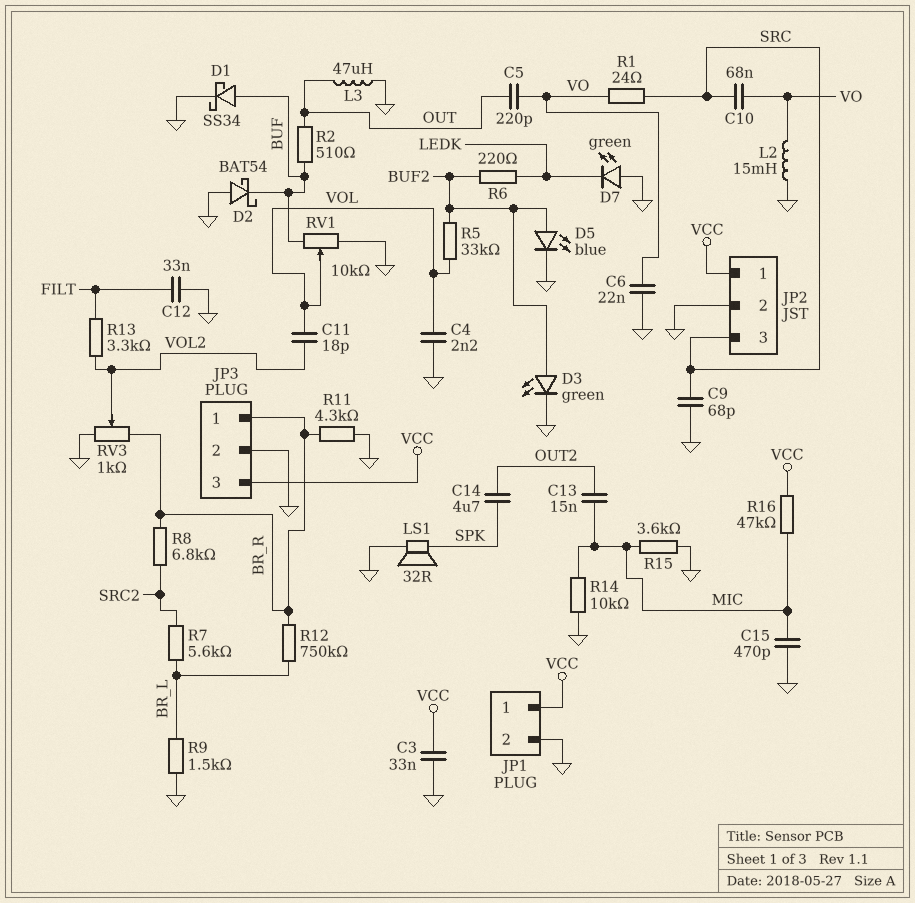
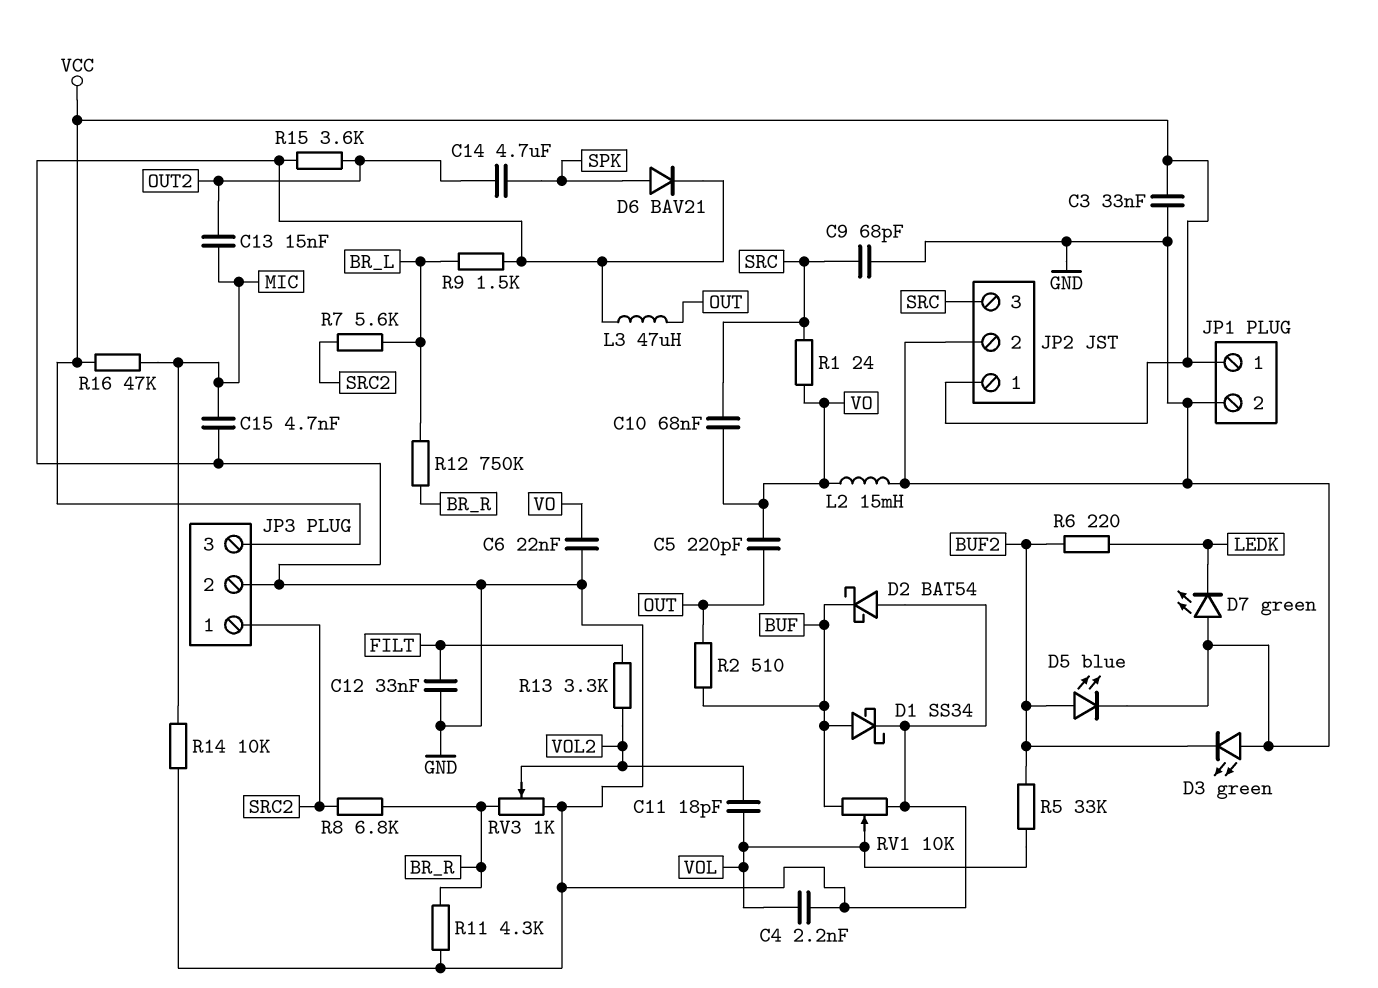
C15: 470pF (GND, MIC) -> 4.7nF (GND, MIC)
D3: LED green (A BUF2, K GND) -> LED green (A GND, K BUF2)
D6: none -> diode BAV21 (A SPK, K GND)
JP3 pin 1: BR_R -> SRC2
LS1: speaker 32R (GND, SPK) -> none
R15: 3.6k (GND, MIC) -> 3.6k (GND, OUT2)

